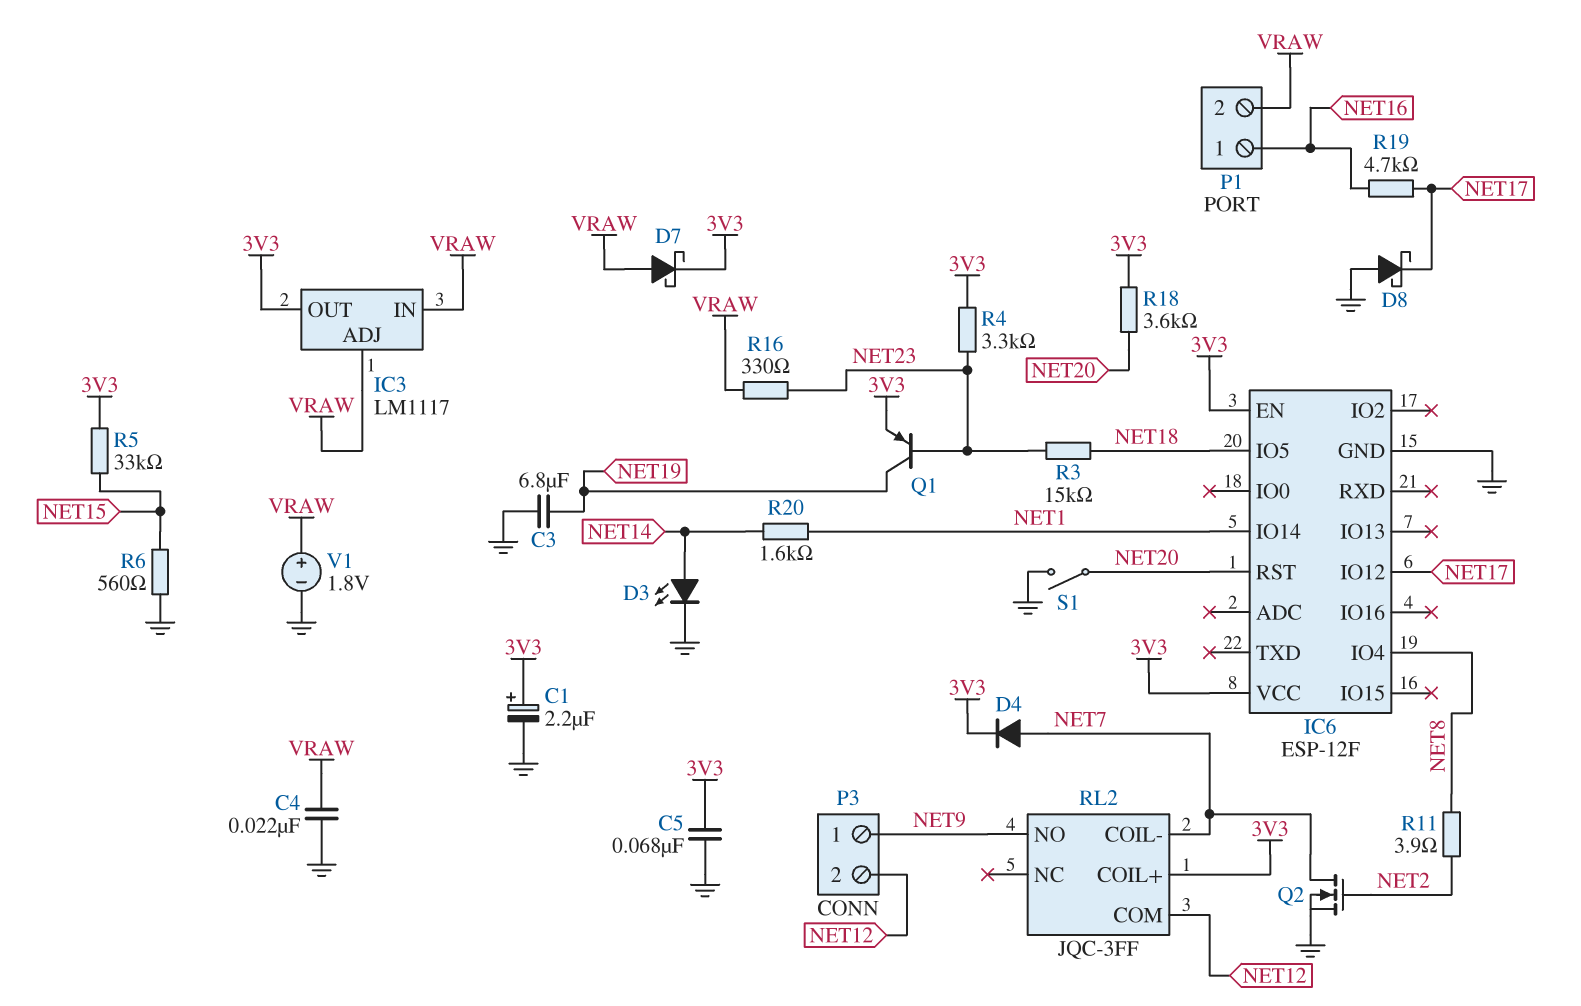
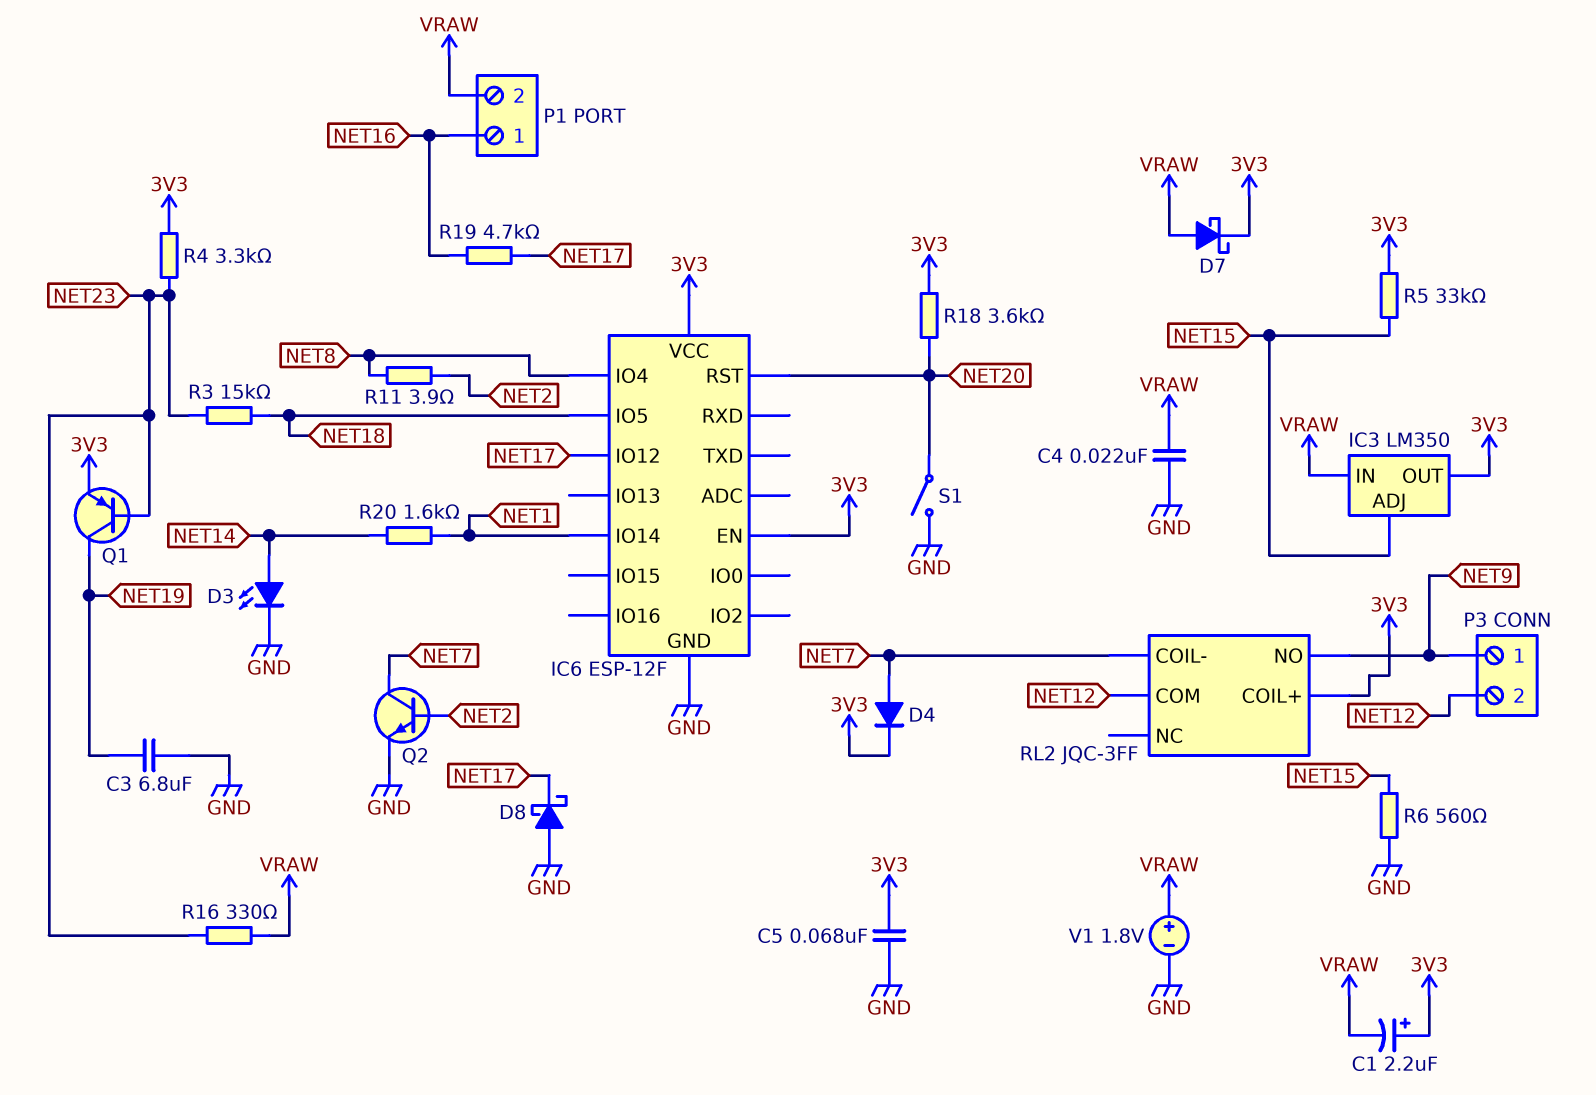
C1: 2.2uF (plus 3V3, minus GND) -> 2.2uF (plus 3V3, minus VRAW)
IC3: LM1117 -> LM350
IC3 pin ADJ: VRAW -> NET15
Q2: NMOS (G NET2, D NET7, S GND) -> NPN (B NET2, C NET7, E GND)

